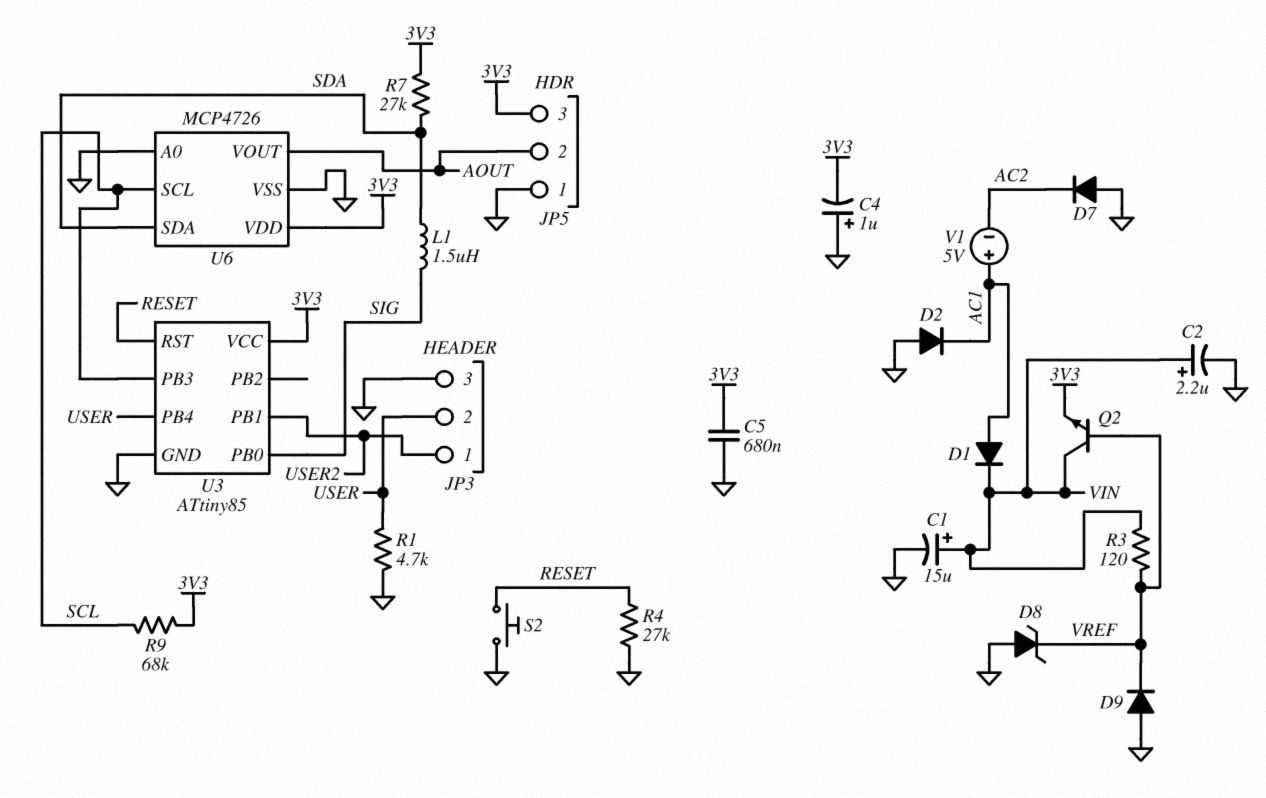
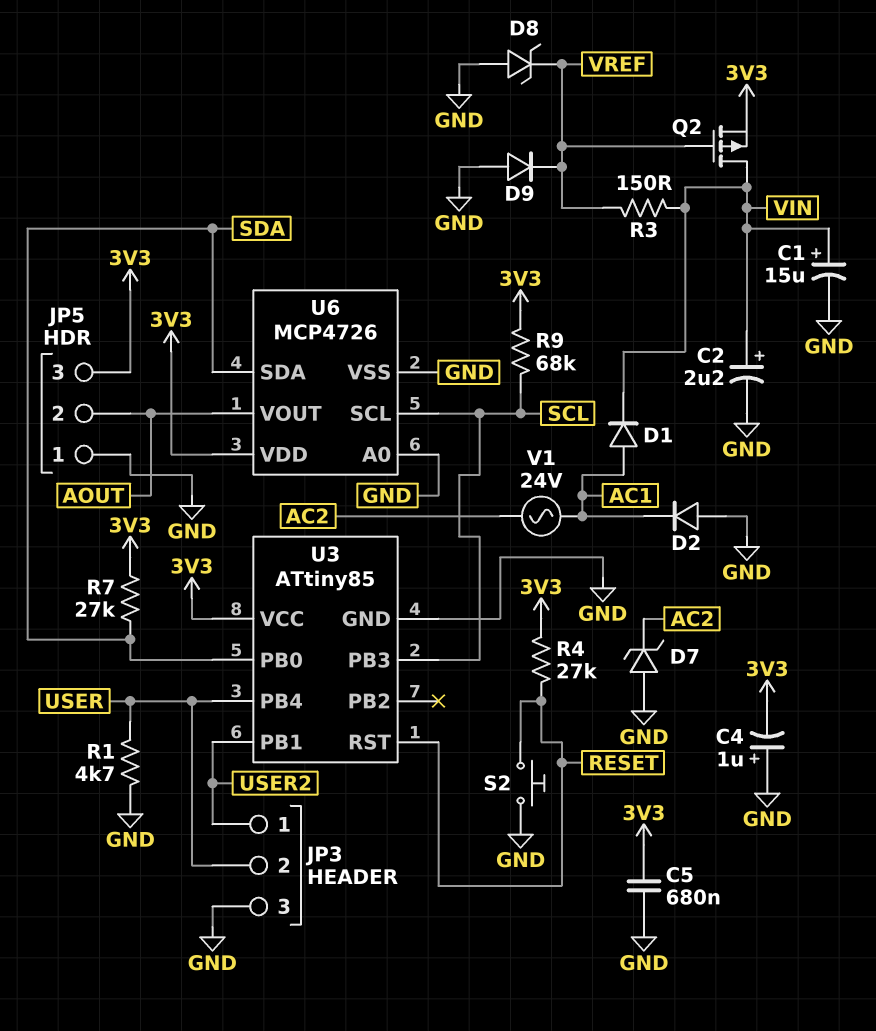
D7: diode (A GND, K AC2) -> zener (A GND, K AC2)
L1: 1.5uH (SDA, SIG) -> none
Q2: NPN (B VREF, C VIN, E 3V3) -> PMOS (G VREF, D VIN, S 3V3)
R3: 120 (VIN, VREF) -> 150 (VIN, VREF)
R4: 27k (GND, RESET) -> 27k (3V3, RESET)
U3 pin PB0: SIG -> SDA
V1: 5V (plus AC1, minus AC2) -> AC 24V (AC1, AC2)

